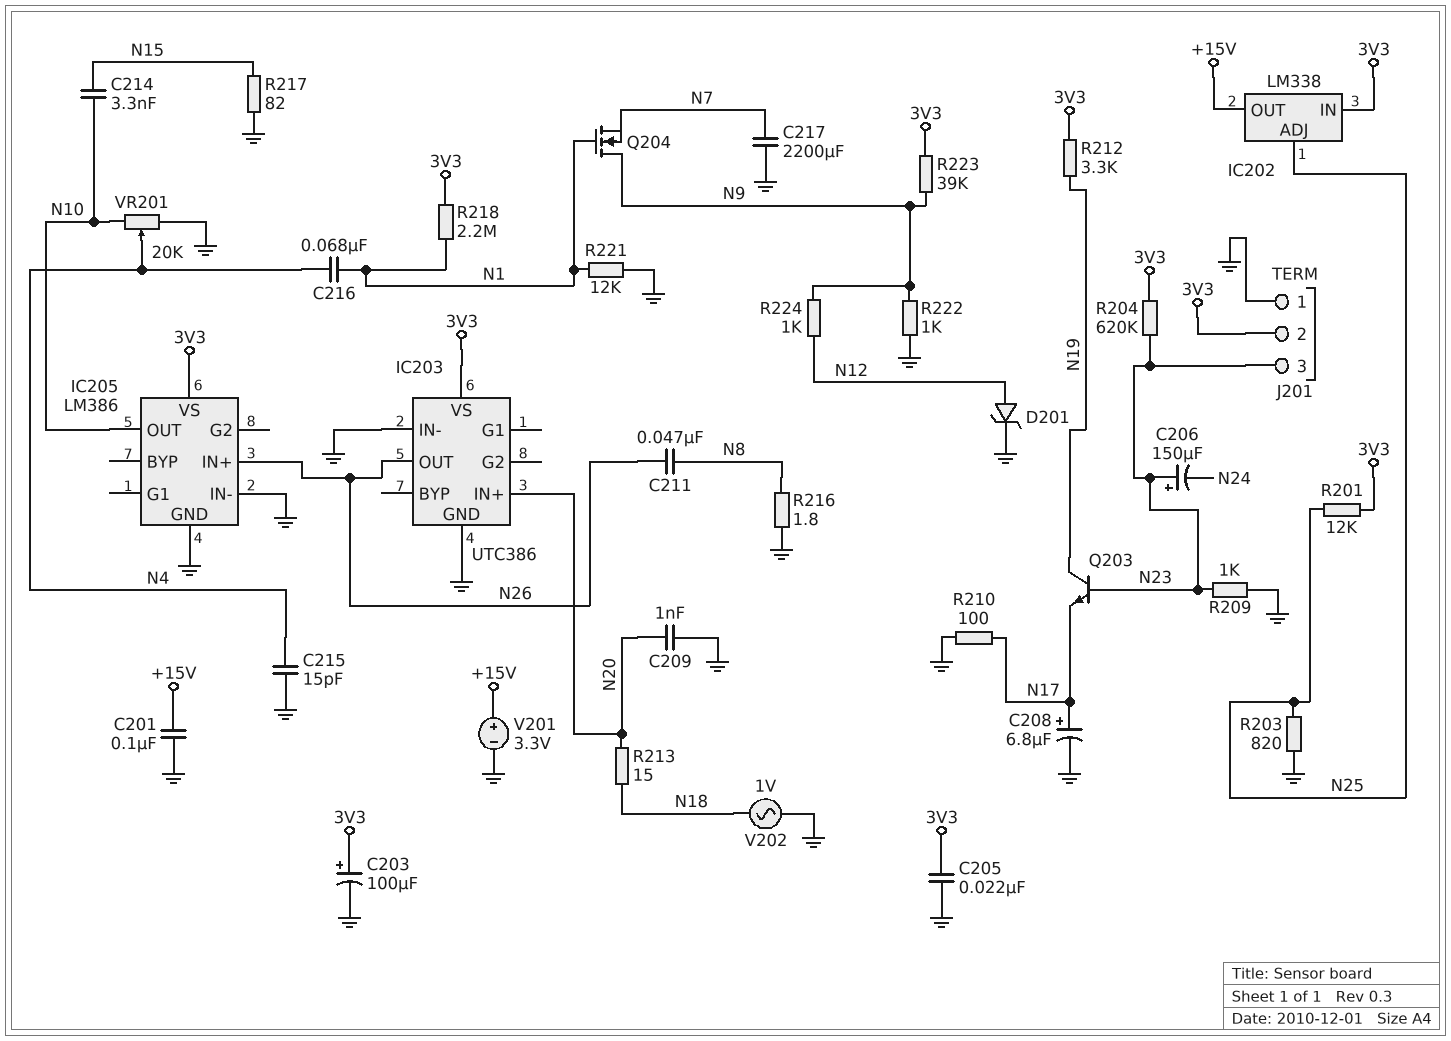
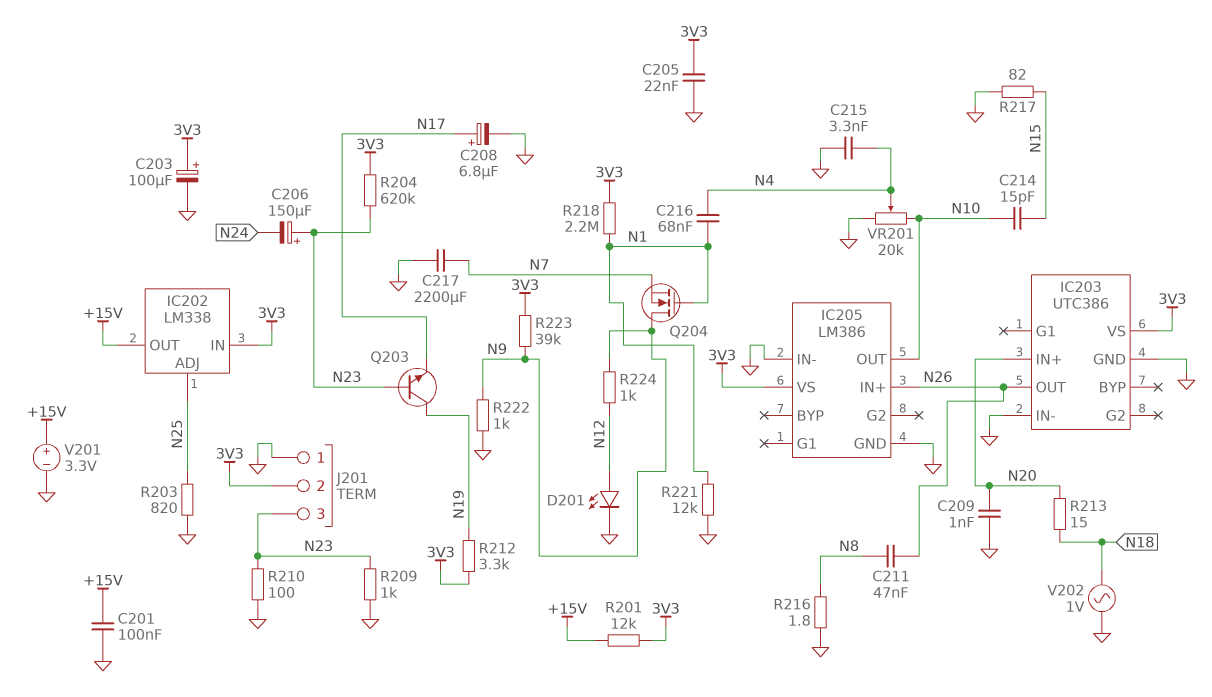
C214: 3.3nF (N10, N15) -> 15pF (N10, N15)
C215: 15pF (GND, N4) -> 3.3nF (GND, N4)
D201: zener (A N12, K GND) -> LED (A N12, K GND)
R201: 12k (3V3, N25) -> 12k (+15V, 3V3)
R210: 100 (GND, N17) -> 100 (GND, N23)

